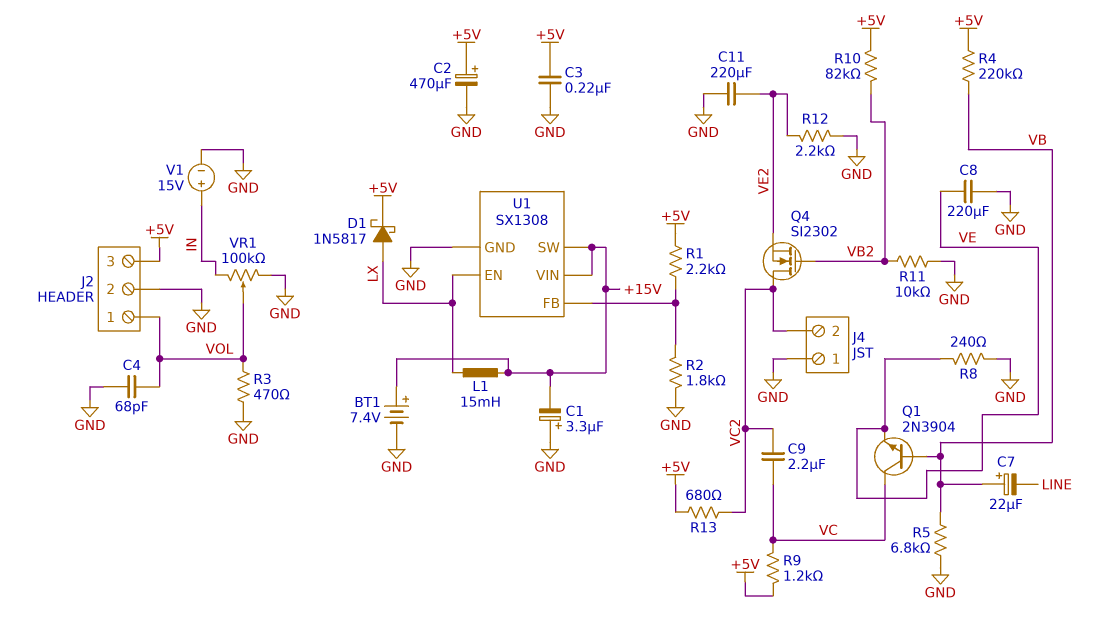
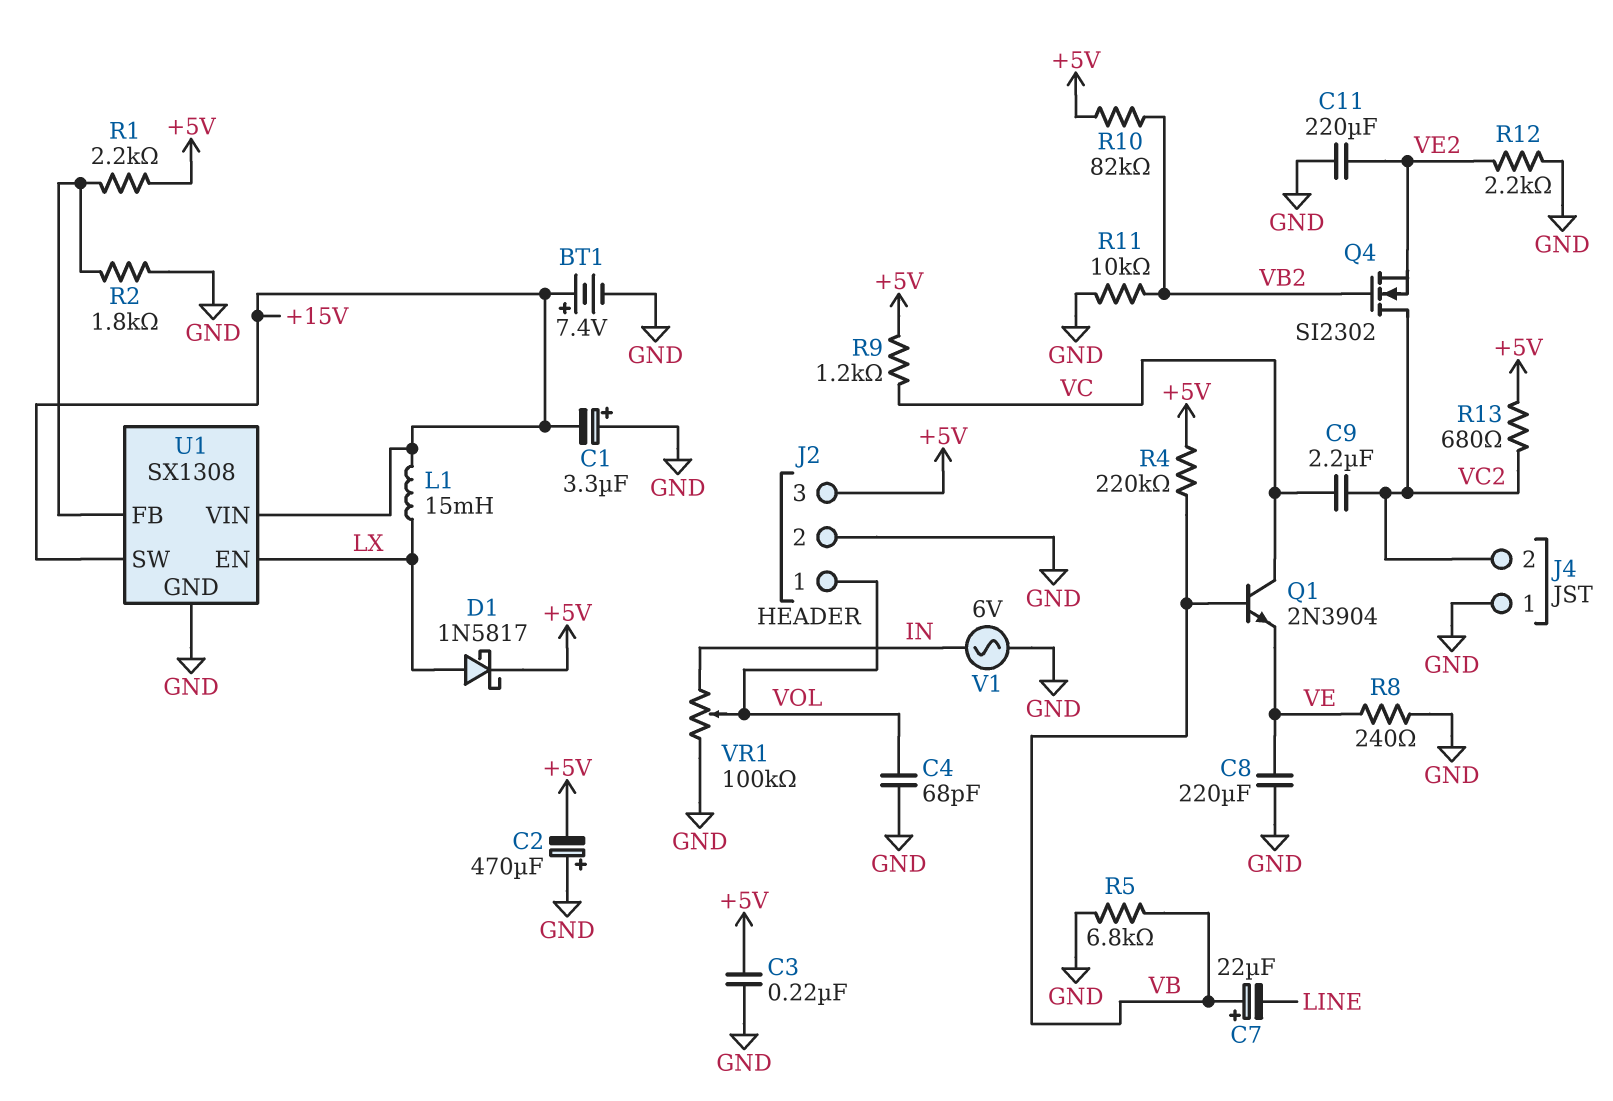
C2: 470uF (plus +5V, minus GND) -> 470uF (plus GND, minus +5V)
R3: 470 (GND, VOL) -> none
V1: 15V (plus IN, minus GND) -> AC 6V (GND, IN)

